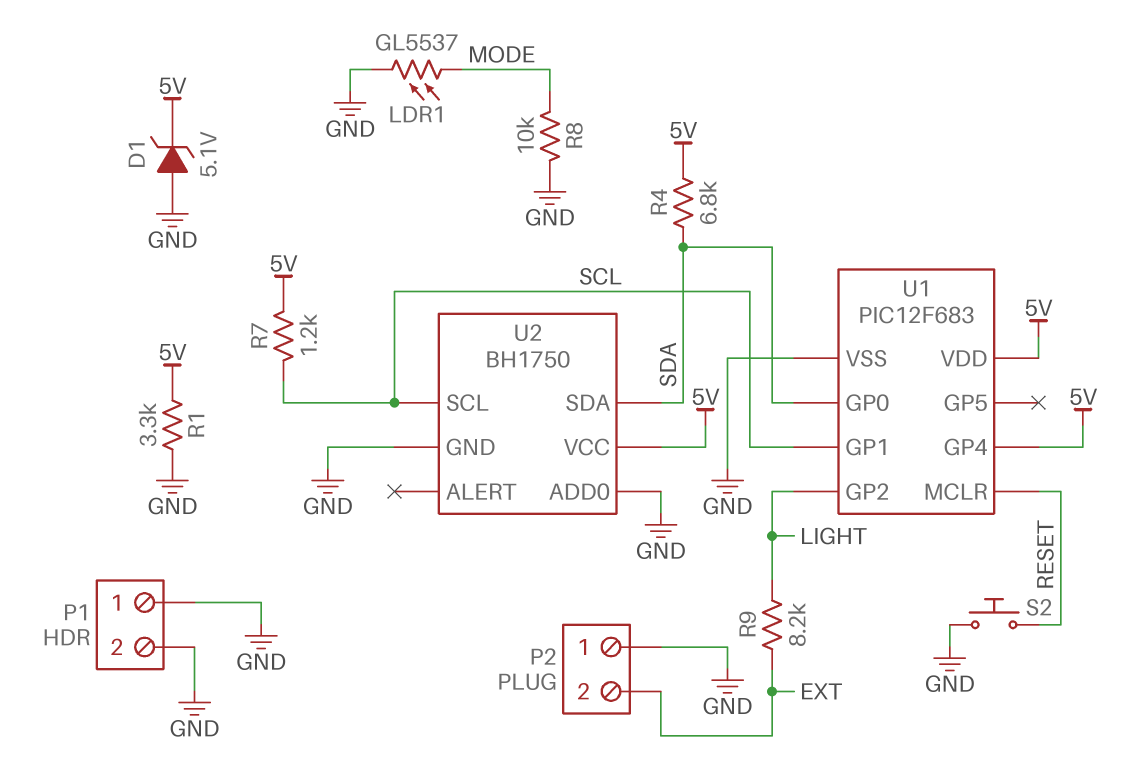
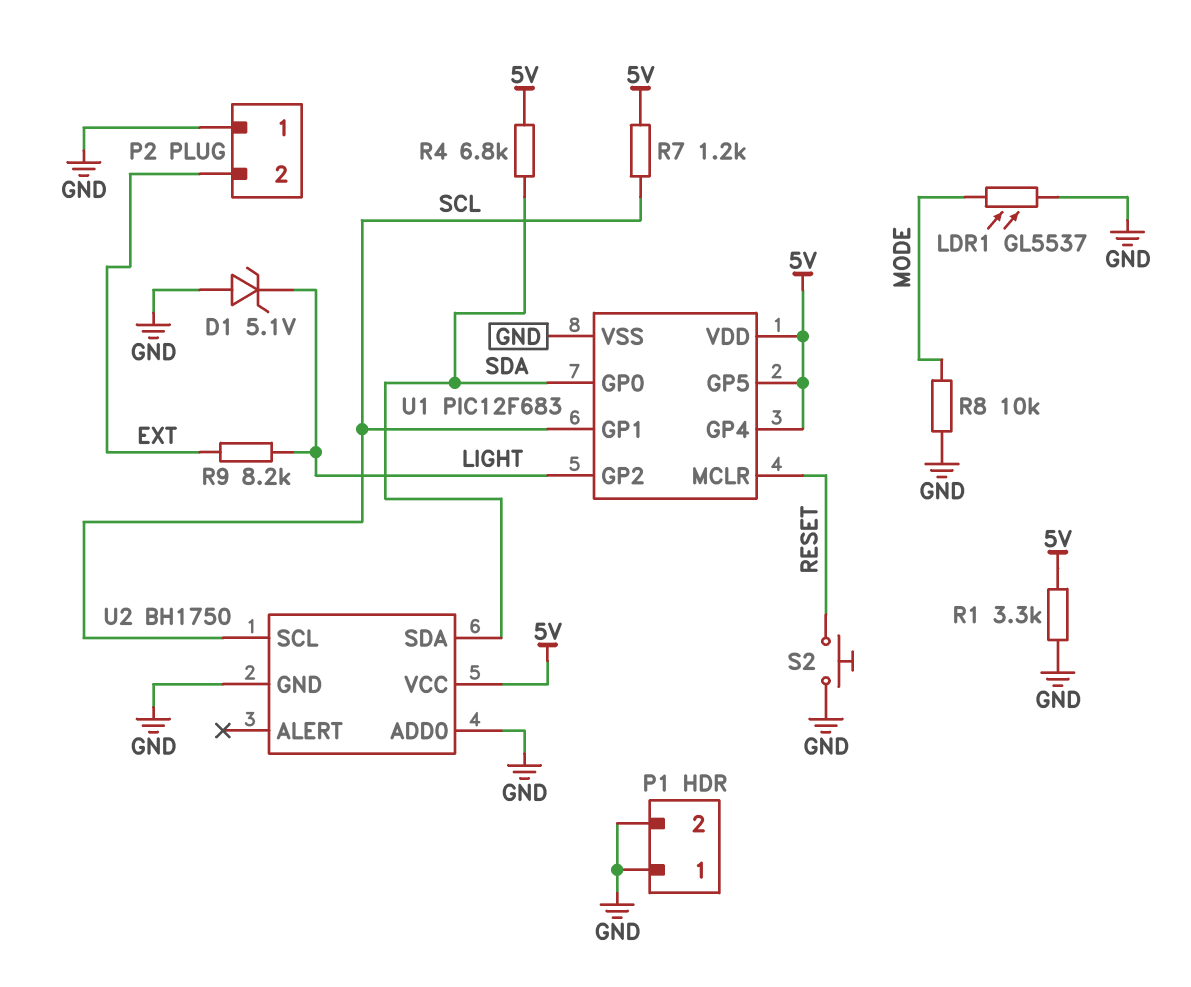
D1: zener 5.1V (A GND, K 5V) -> zener 5.1V (A GND, K LIGHT)
U1 pin GP5: none -> 5V

